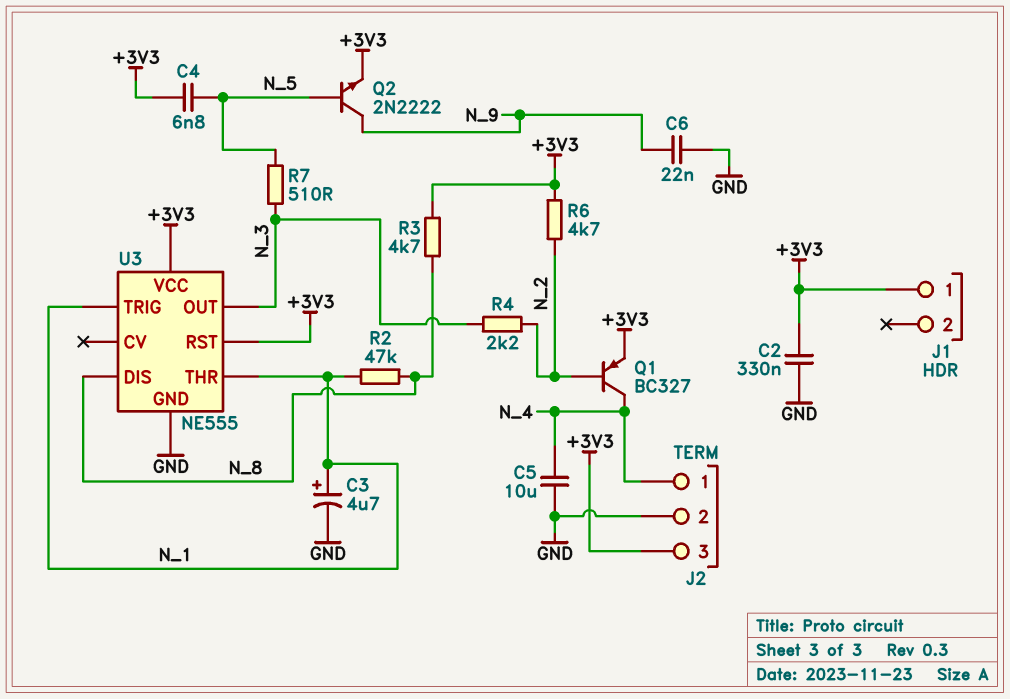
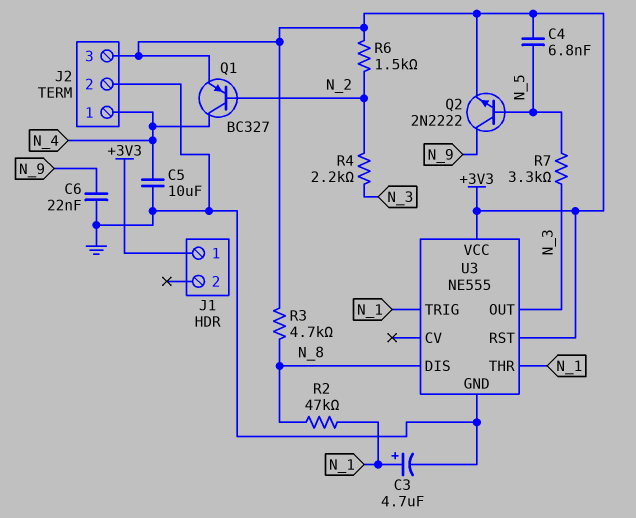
C2: 330nF (+3V3, GND) -> none
R6: 4.7k (+3V3, N_2) -> 1.5k (+3V3, N_2)
R7: 510 (N_3, N_5) -> 3.3k (N_3, N_5)

